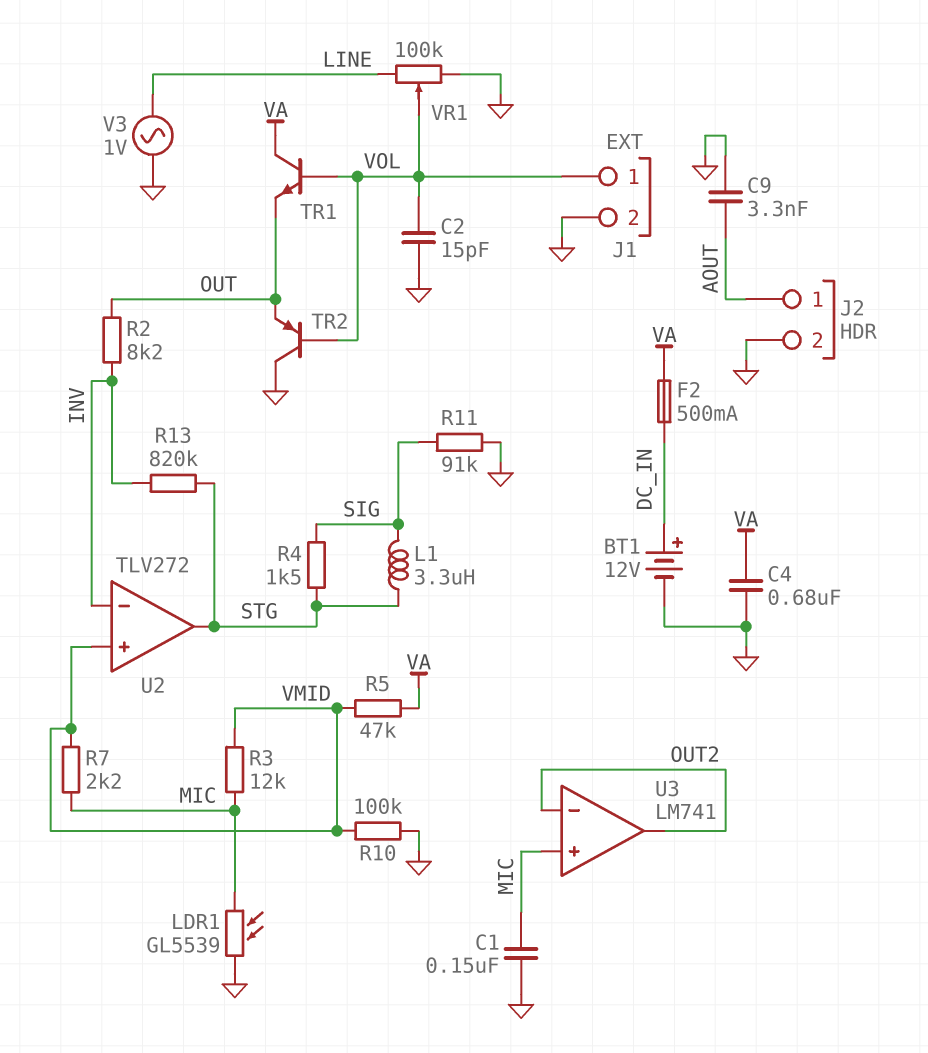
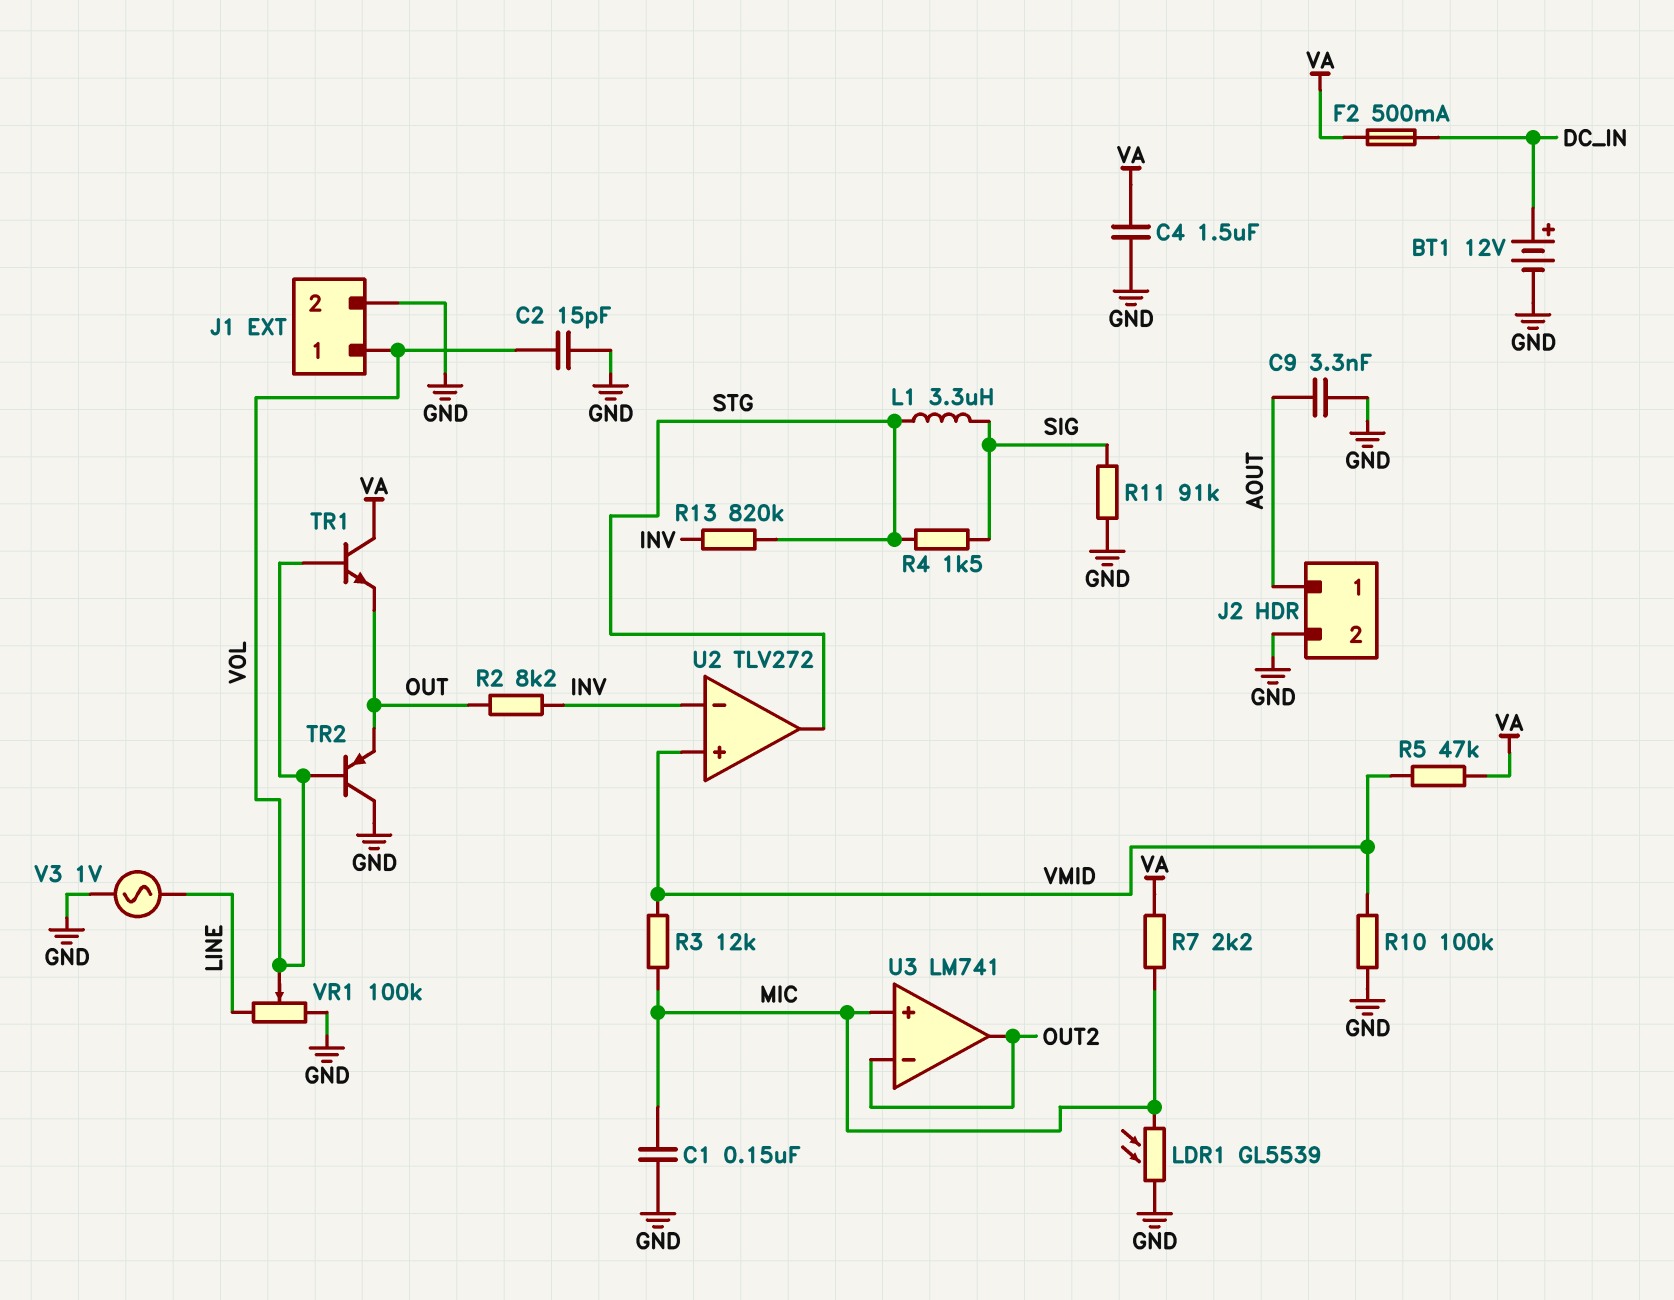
C4: 680nF (GND, VA) -> 1.5uF (GND, VA)
R7: 2.2k (MIC, VMID) -> 2.2k (MIC, VA)

